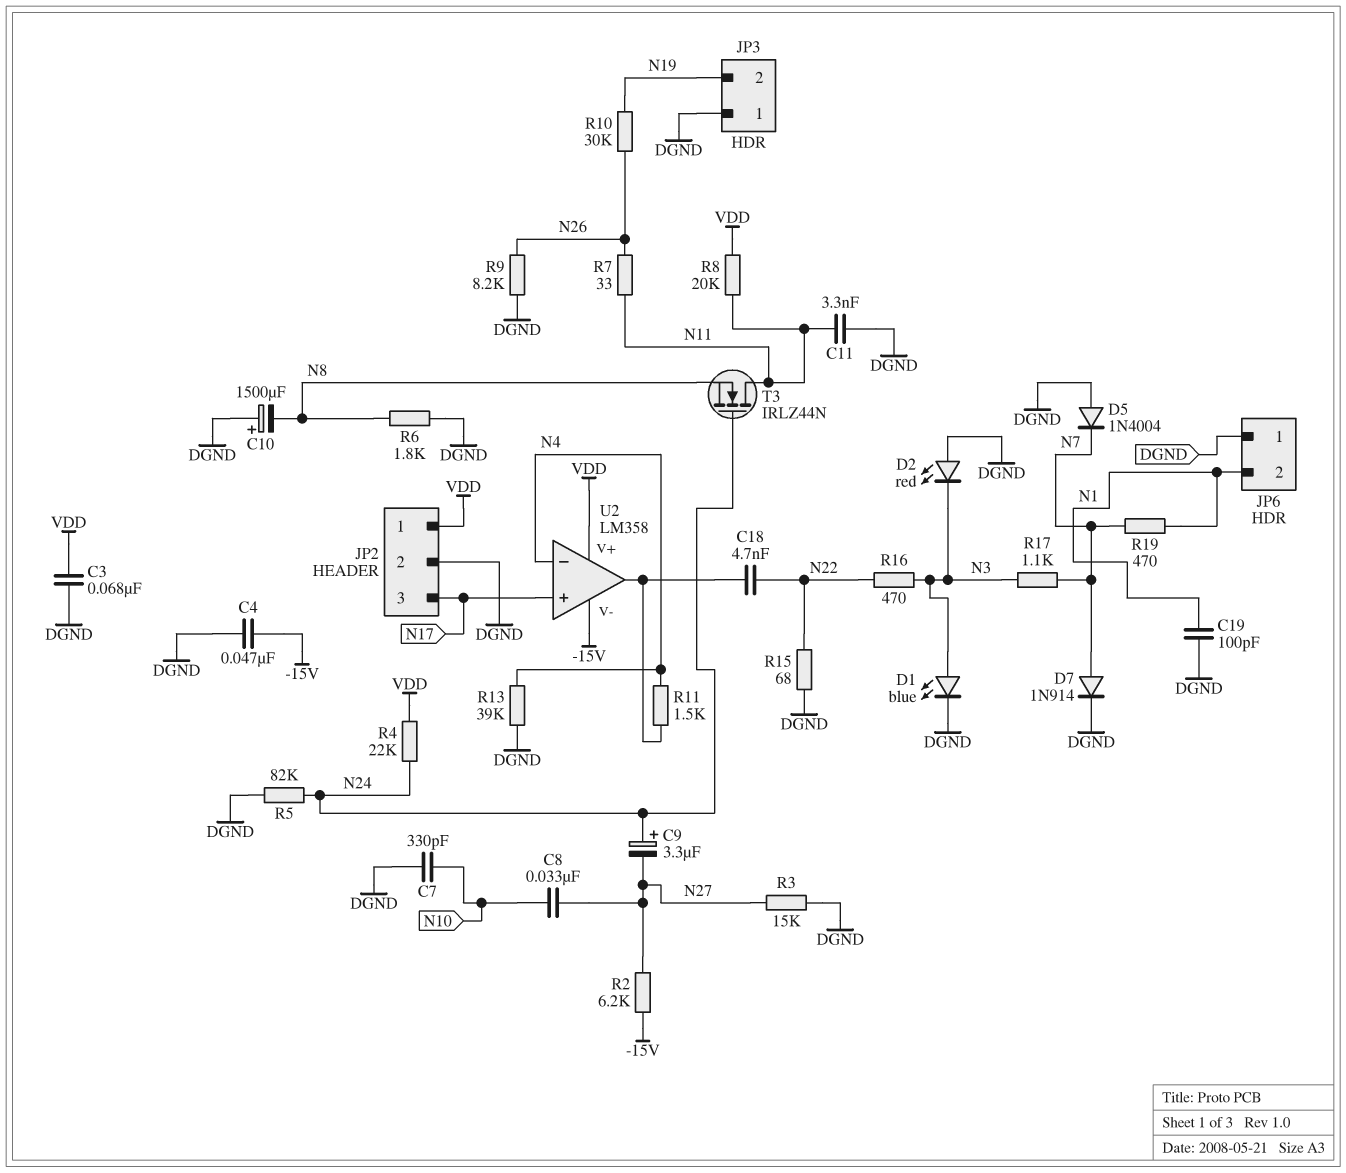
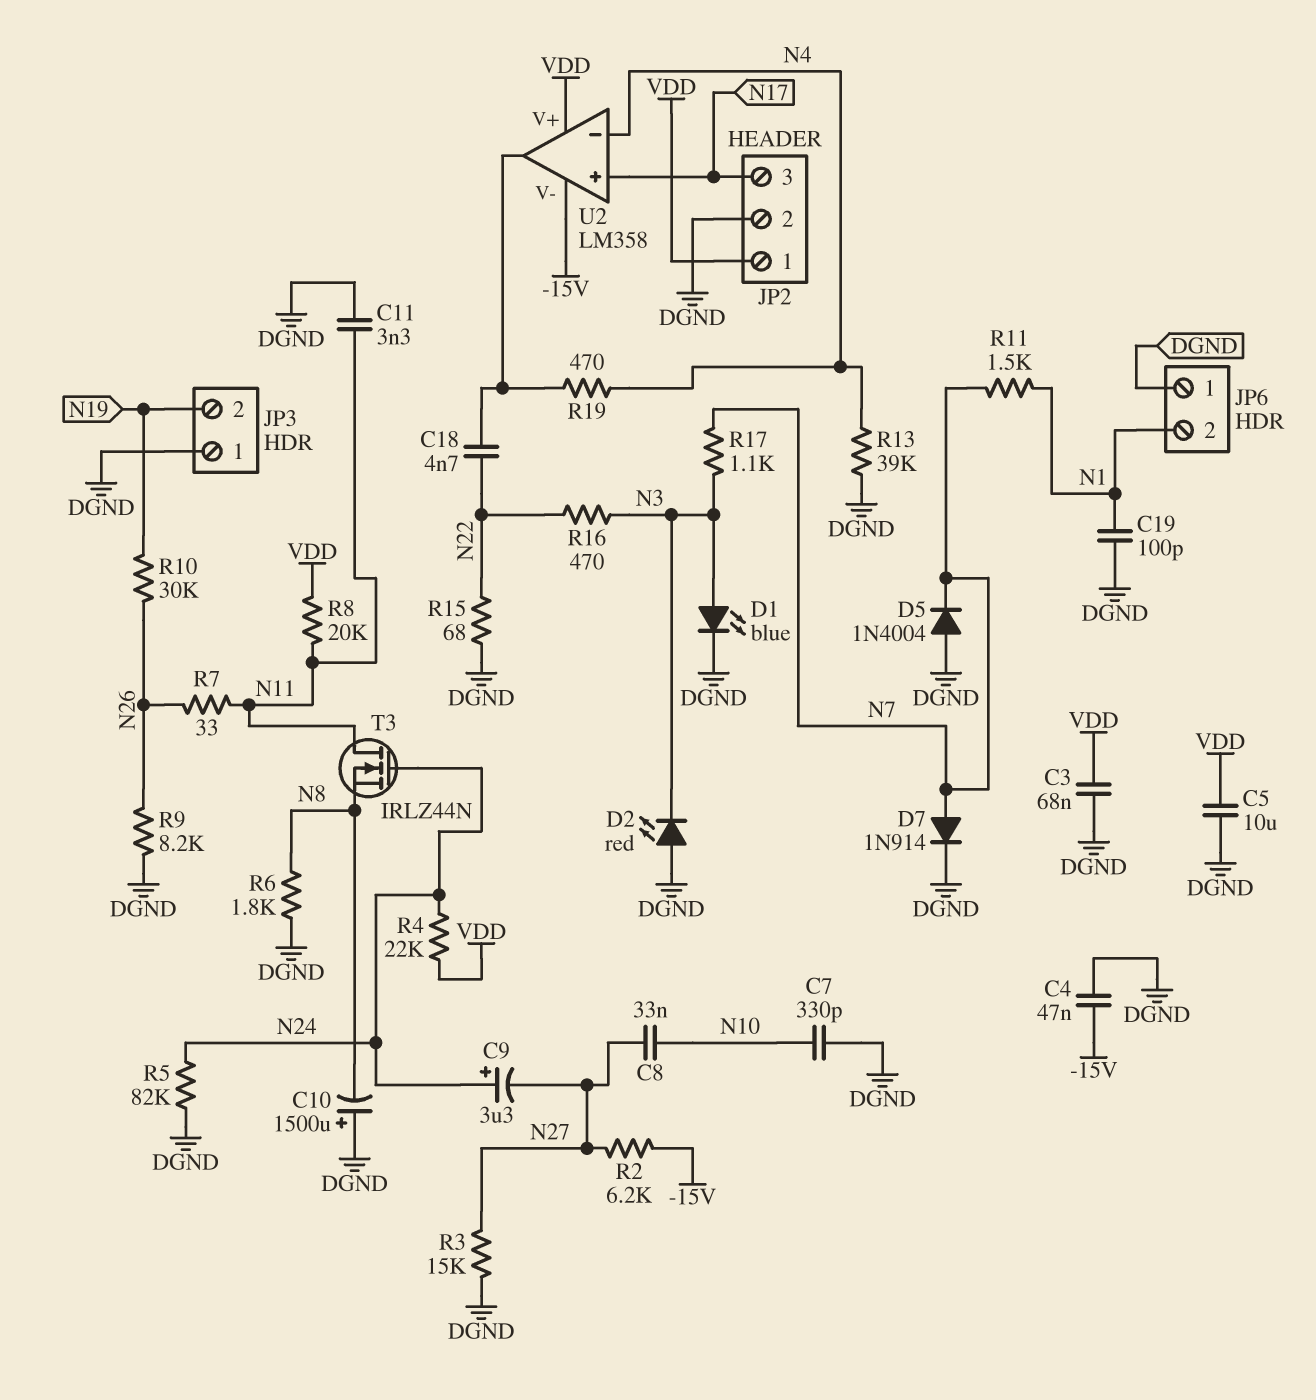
C5: none -> 10uF (DGND, VDD)
R11: 1.5k (N4, U2/out) -> 1.5k (N1, N7)
R19: 470 (N1, N7) -> 470 (N4, U2/out)

